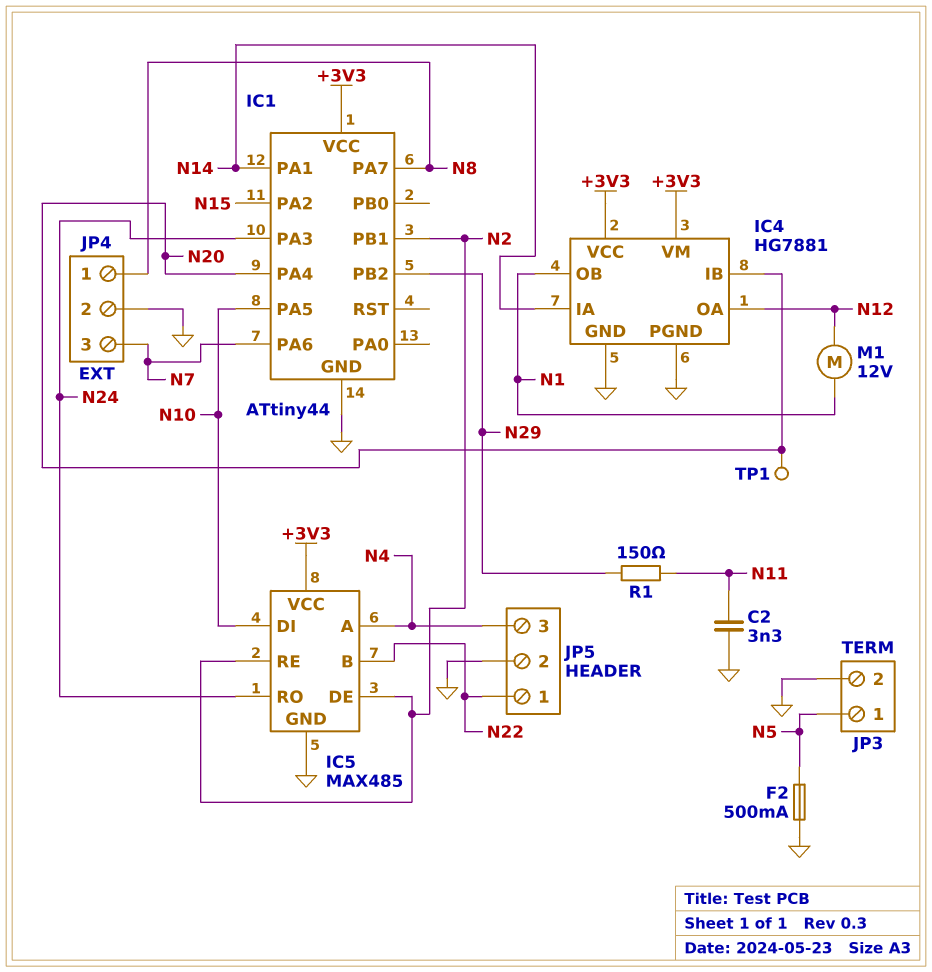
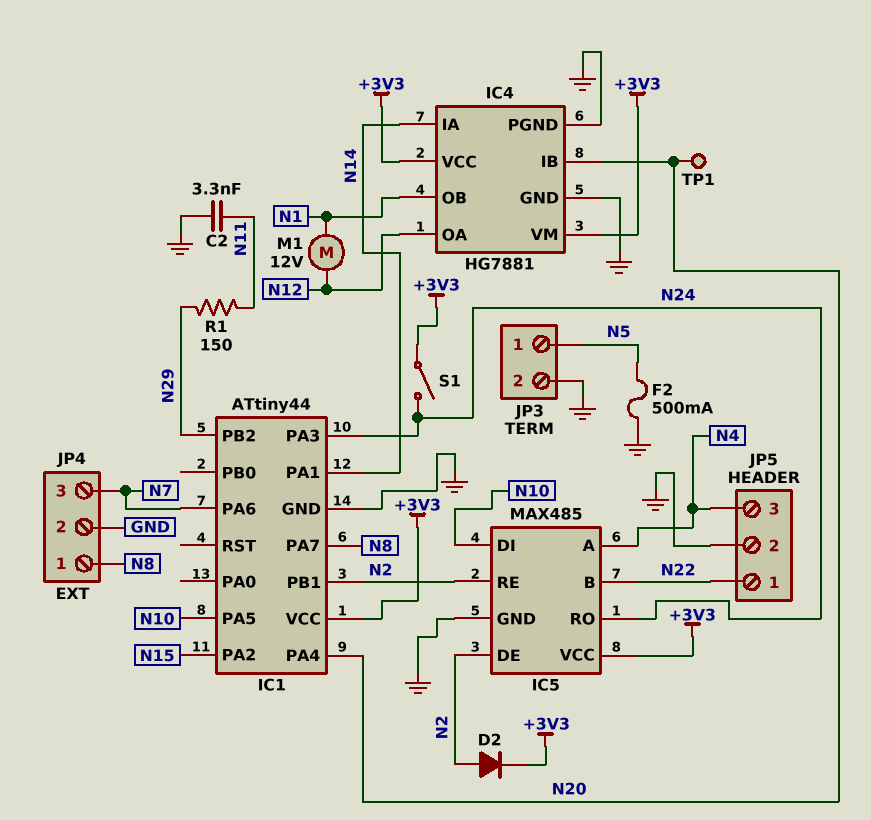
D2: none -> diode (A N2, K +3V3)
S1: none -> switch (+3V3, N24)

